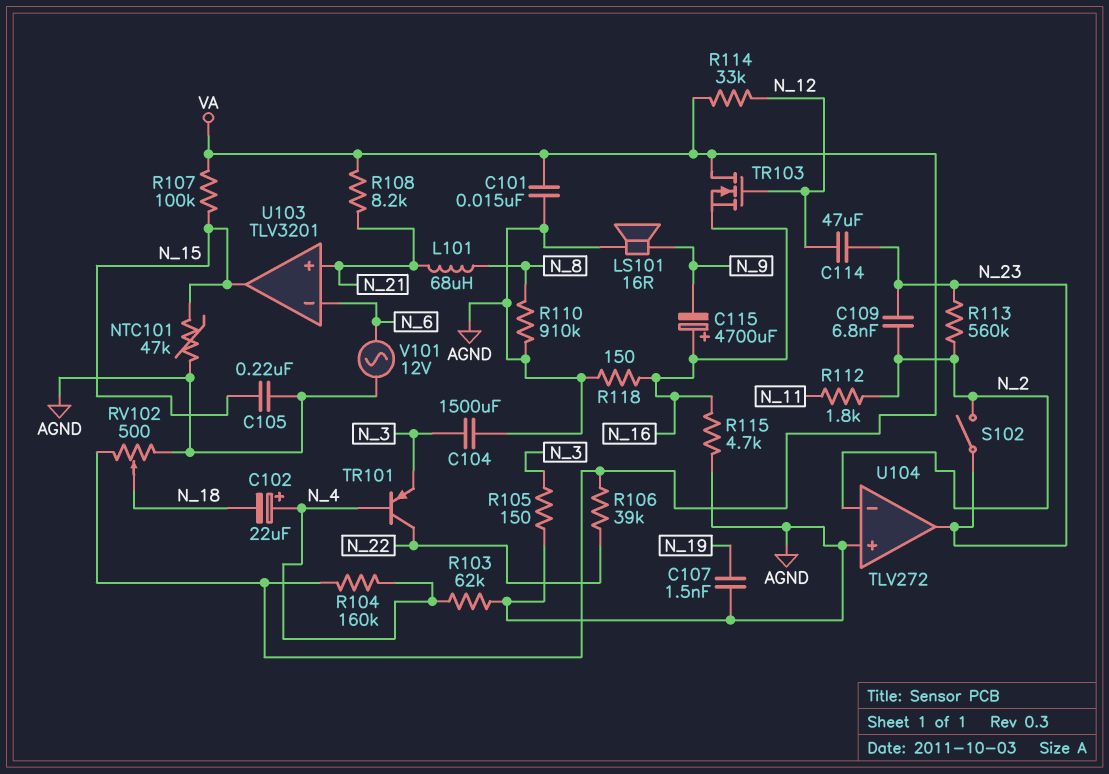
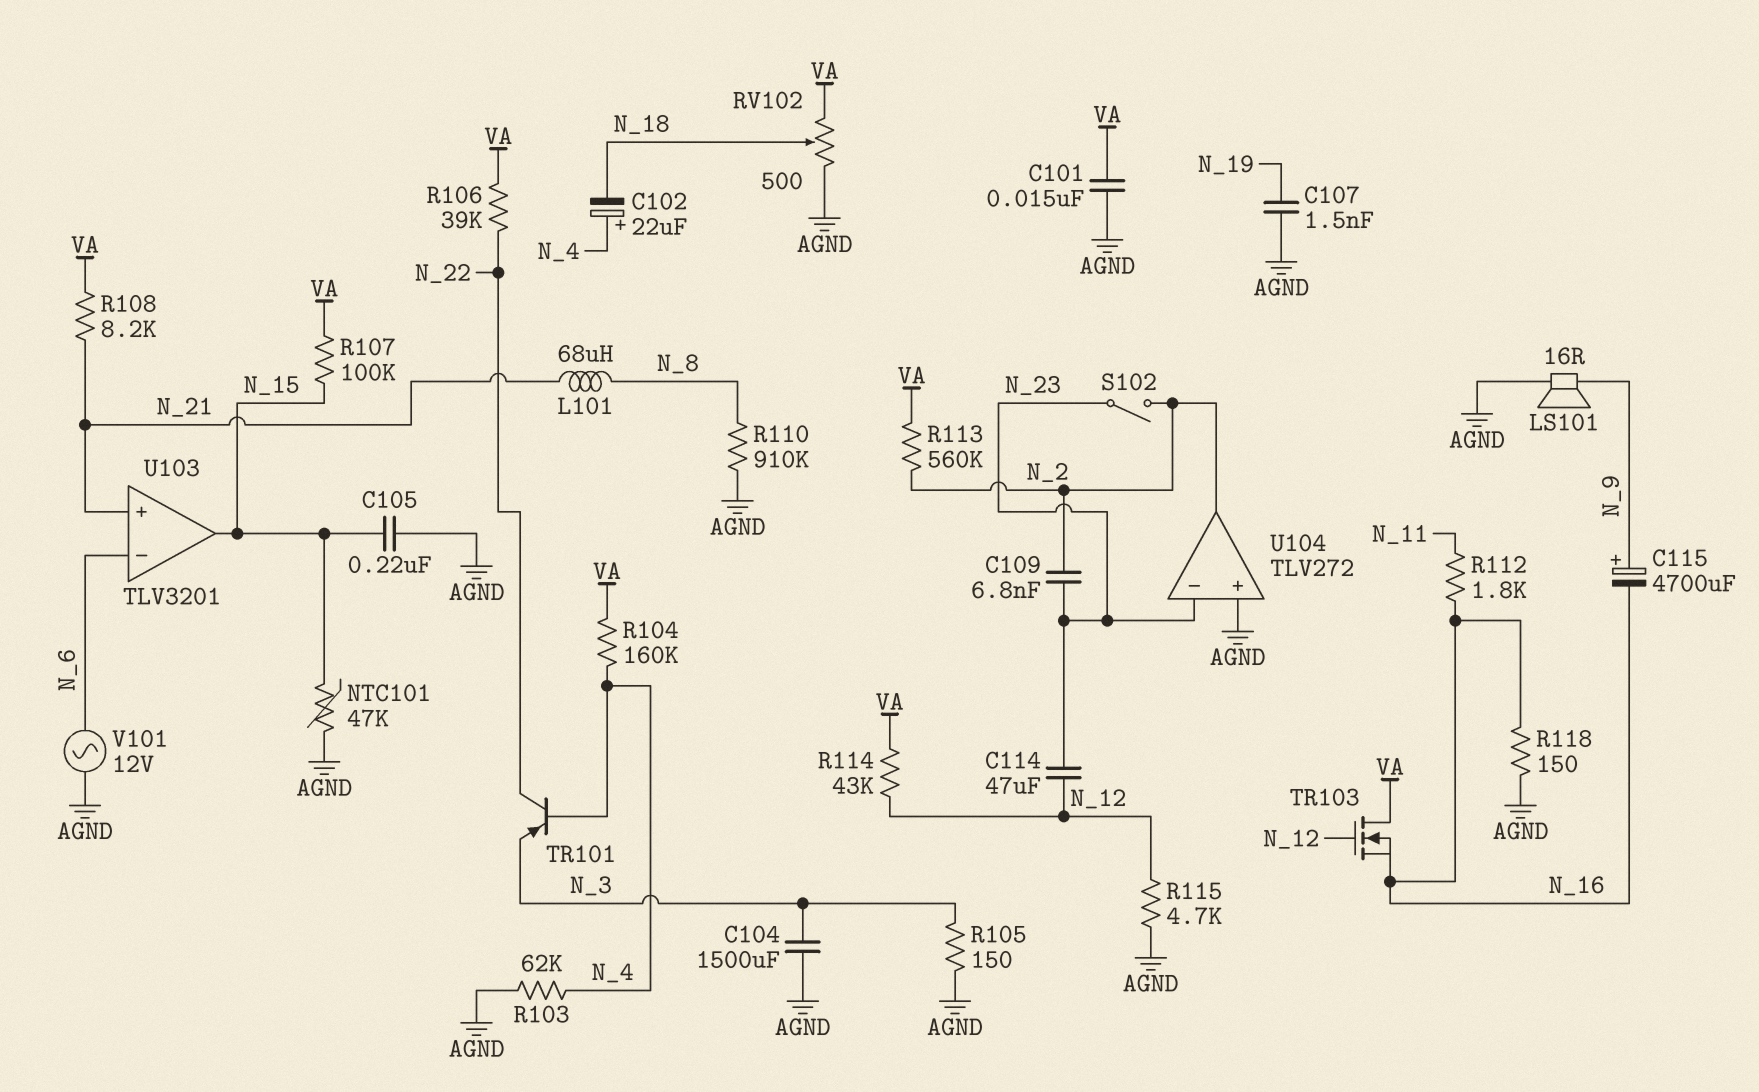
C115: 4700uF (plus N_16, minus N_9) -> 4700uF (plus N_9, minus N_16)
R112: 1.8k (N_2, N_11) -> 1.8k (N_11, N_16)
R113: 560k (N_2, N_23) -> 560k (N_2, VA)
R114: 33k (N_12, VA) -> 43k (N_12, VA)
R115: 4.7k (AGND, N_16) -> 4.7k (AGND, N_12)
U104 pin in-: N_2 -> N_23
U104 pin out: N_23 -> N_2

